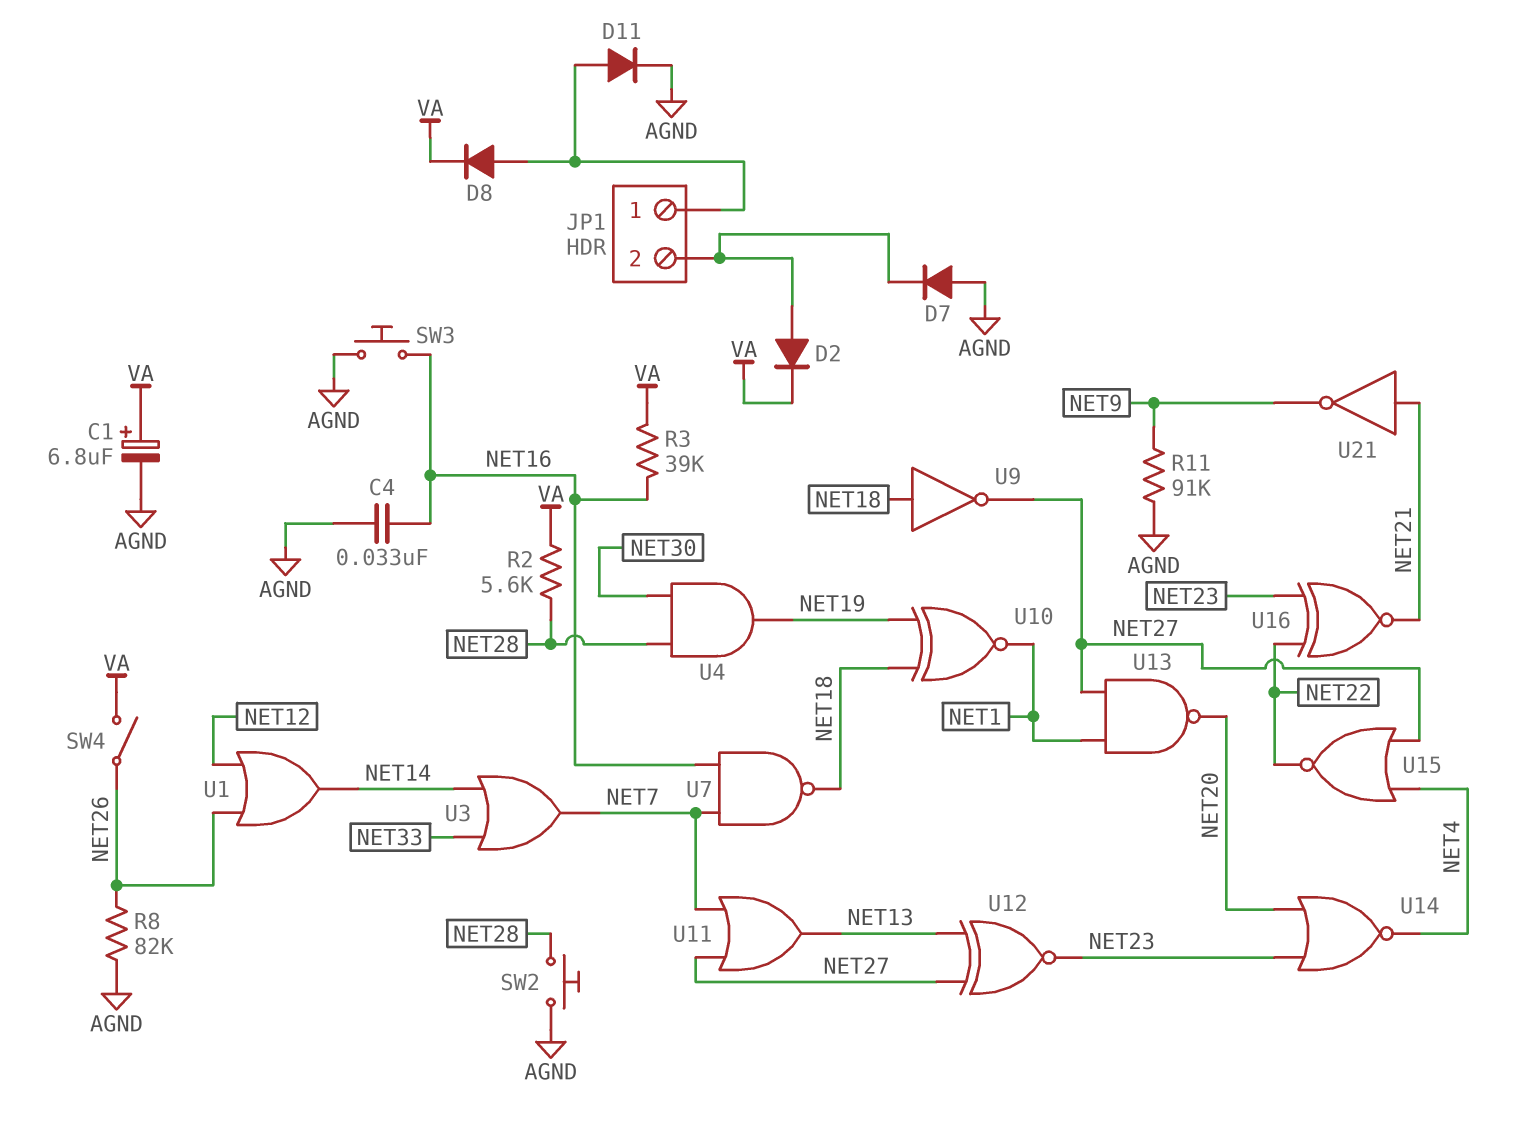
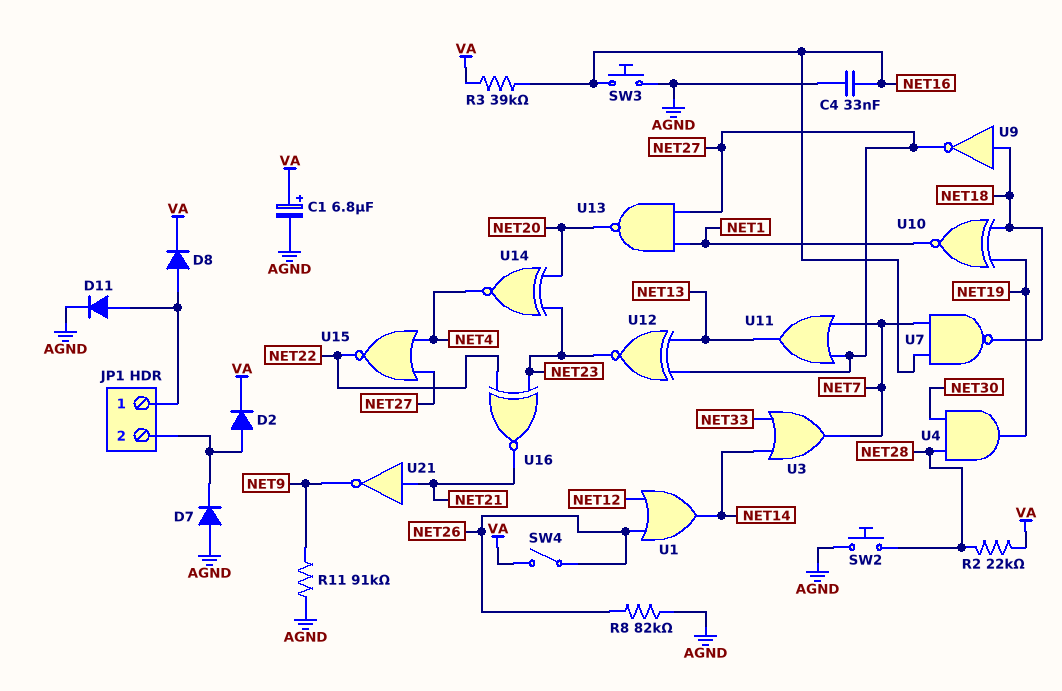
R2: 5.6k (NET28, VA) -> 22k (NET28, VA)
U14: NOR (in NET20, in NET23, out NET4) -> XNOR (in NET20, in NET23, out NET4)

